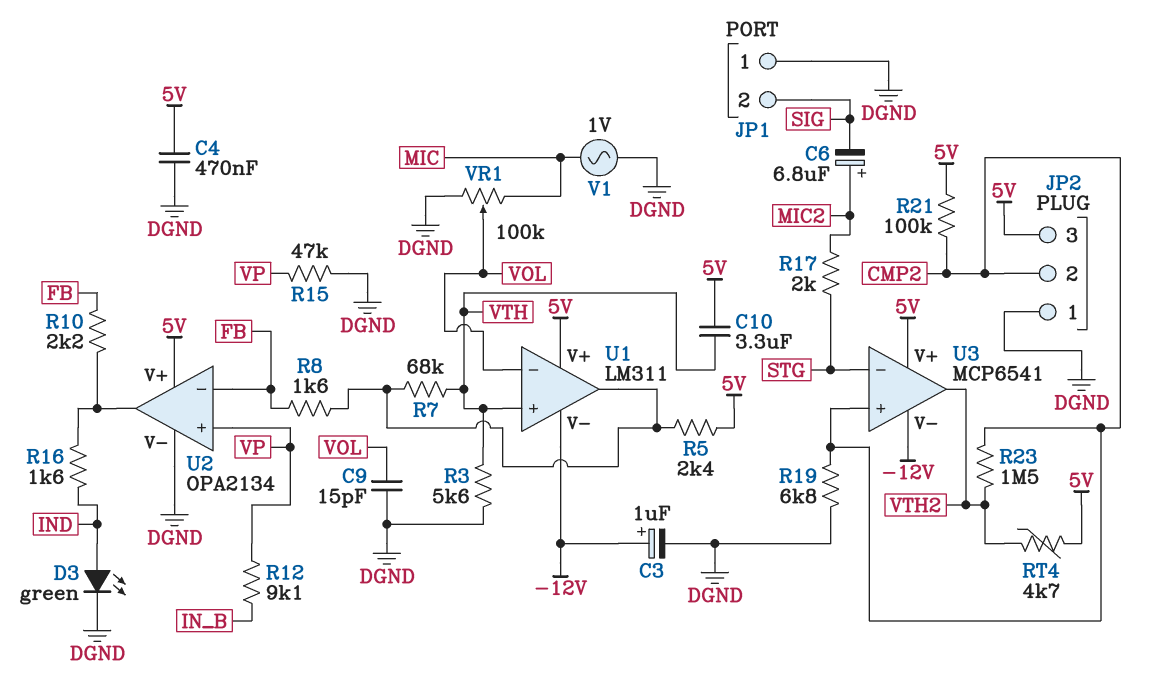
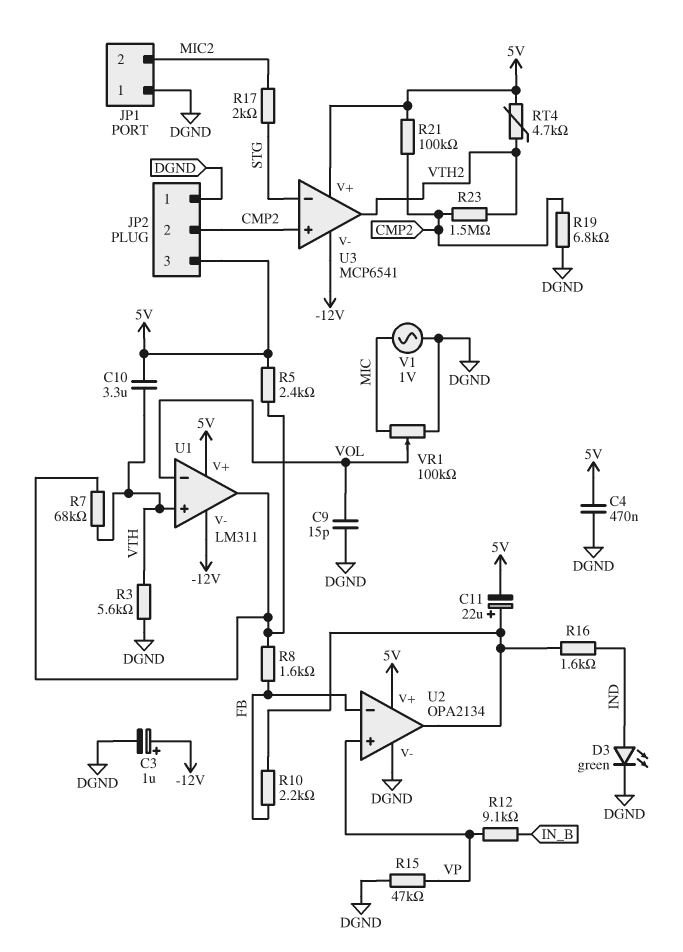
C6: 6.8uF (plus MIC2, minus SIG) -> none
C11: none -> 22uF (plus U2/out, minus 5V)
JP1 pin 2: SIG -> MIC2

